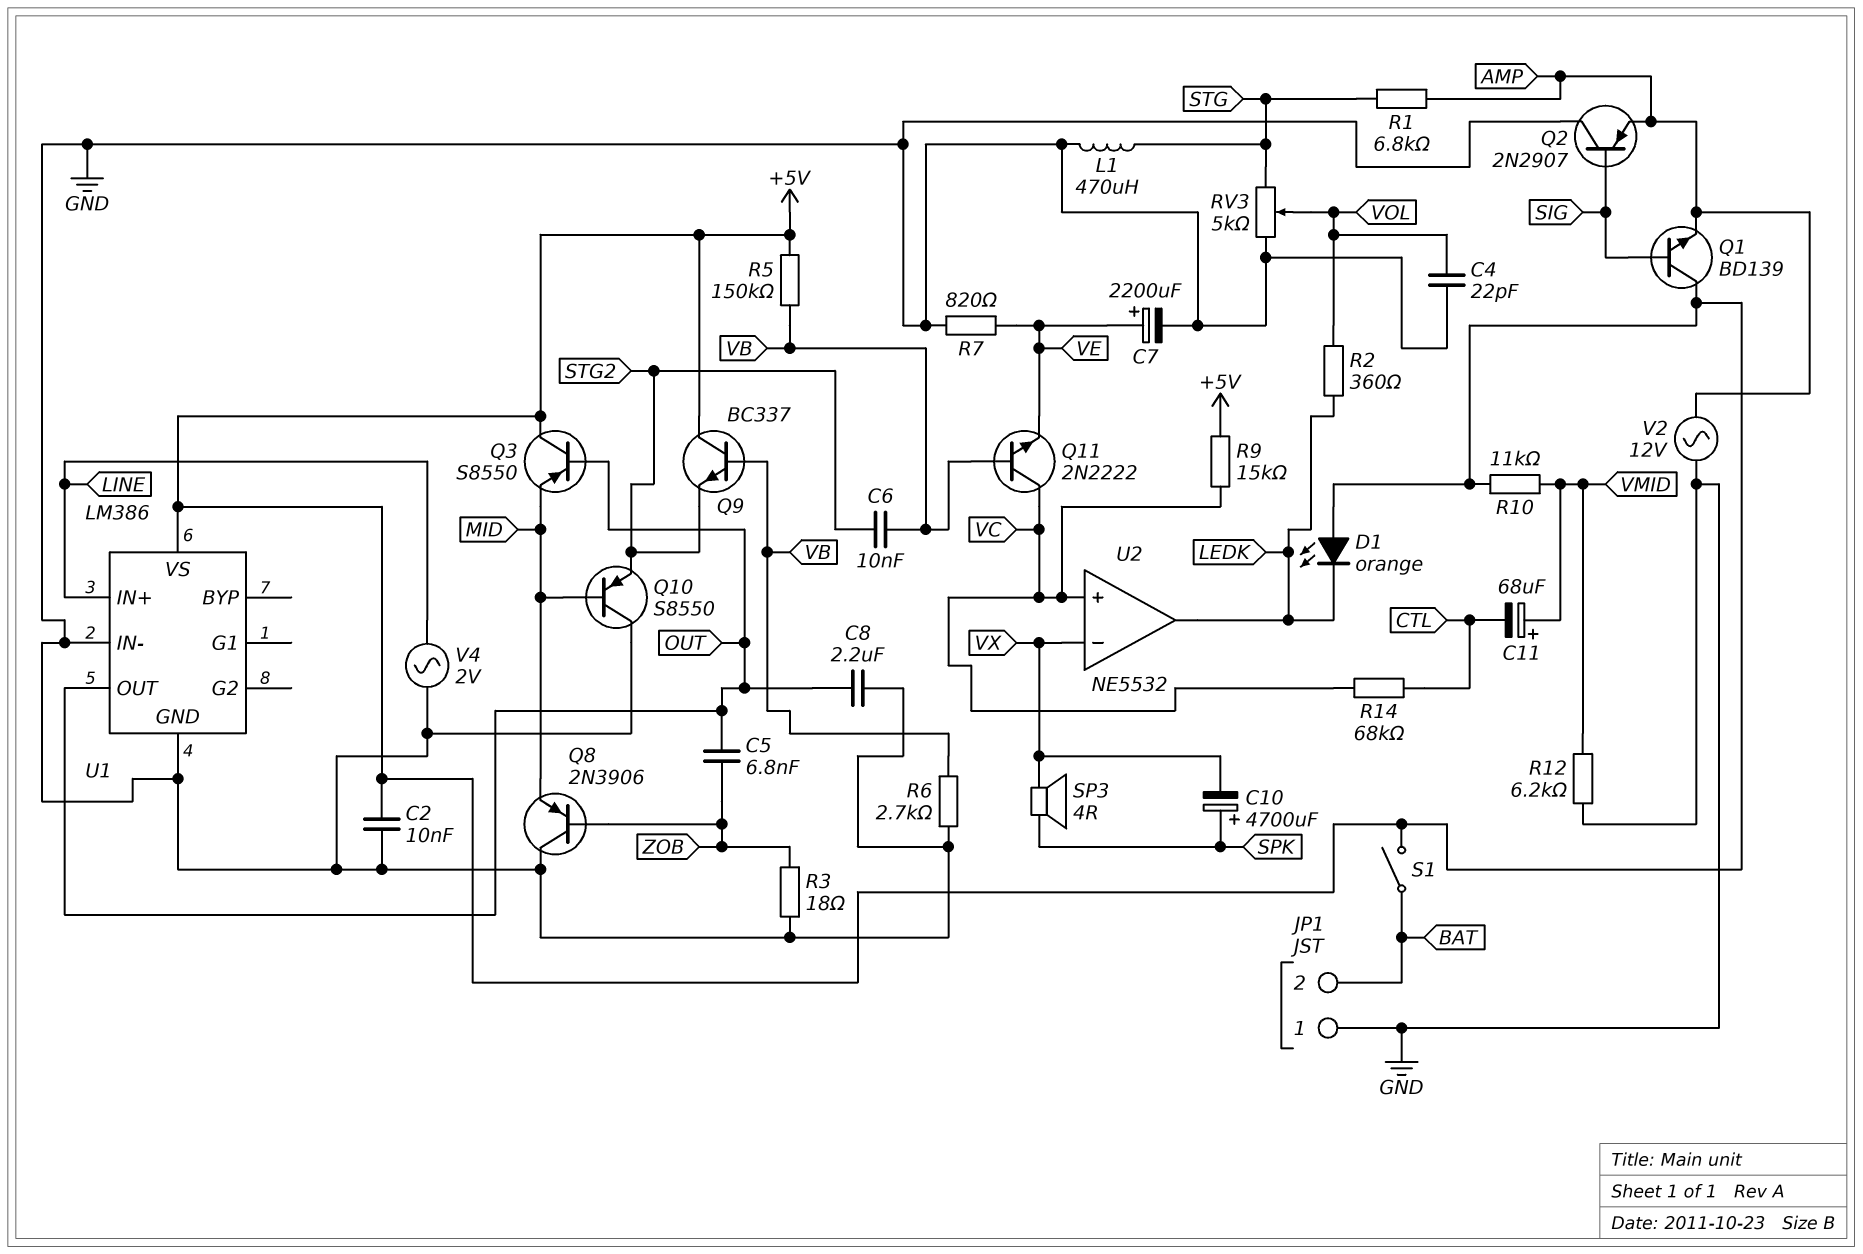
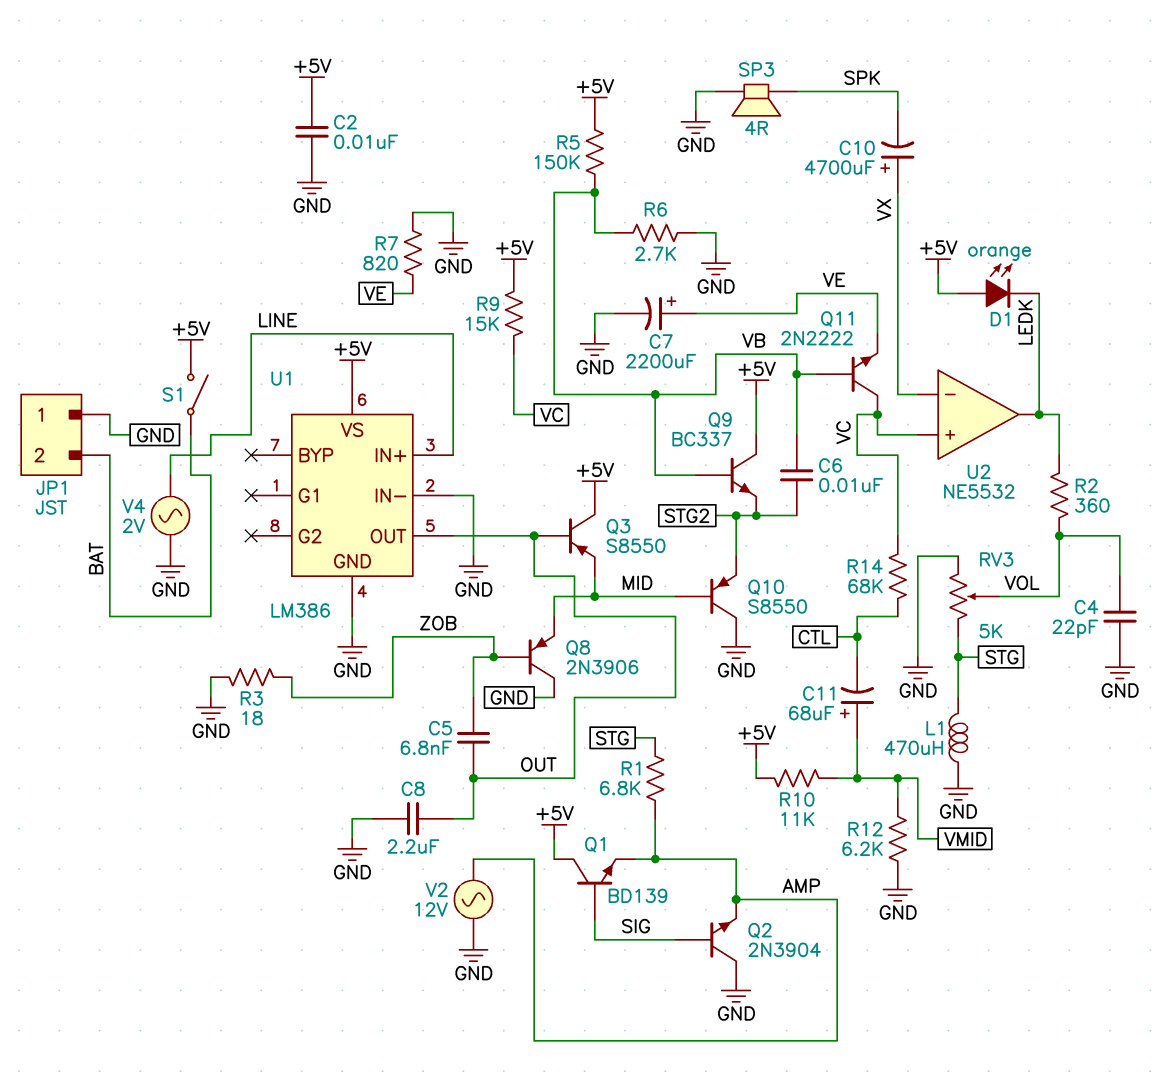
C10: 4700uF (plus SPK, minus VX) -> 4700uF (plus VX, minus SPK)
Q2: PNP 2N2907 (B SIG, C GND, E AMP) -> NPN 2N3904 (B SIG, C GND, E AMP)
SP3: speaker 4R (SPK, VX) -> speaker 4R (GND, SPK)

